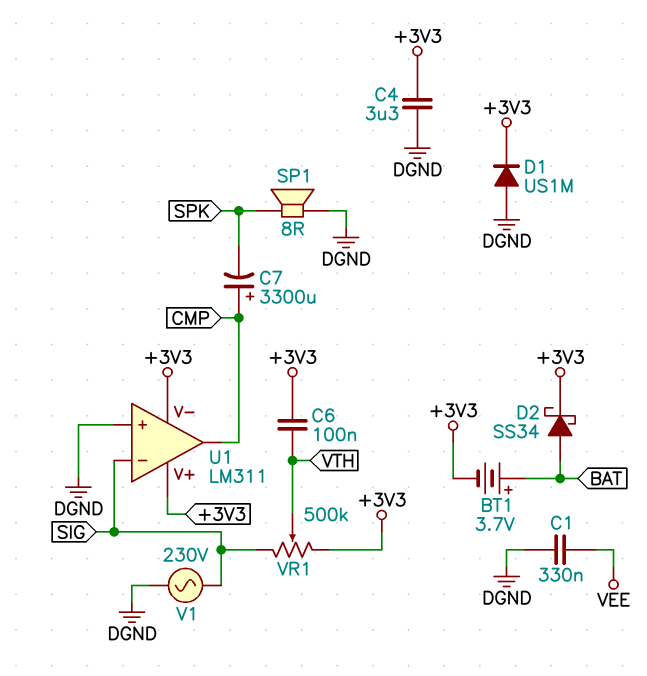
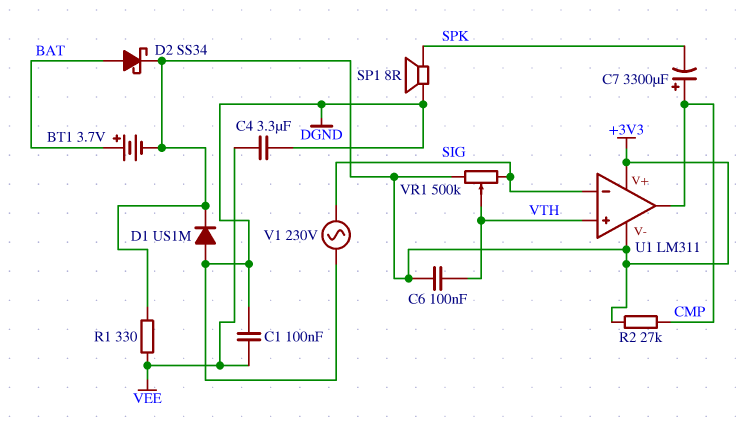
C1: 330nF (DGND, VEE) -> 100nF (DGND, VEE)
C4: 3.3uF (+3V3, DGND) -> 3.3uF (DGND, VEE)
R1: none -> 330 (+3V3, VEE)
R2: none -> 27k (+3V3, CMP)
U1 pin in+: DGND -> VTH

